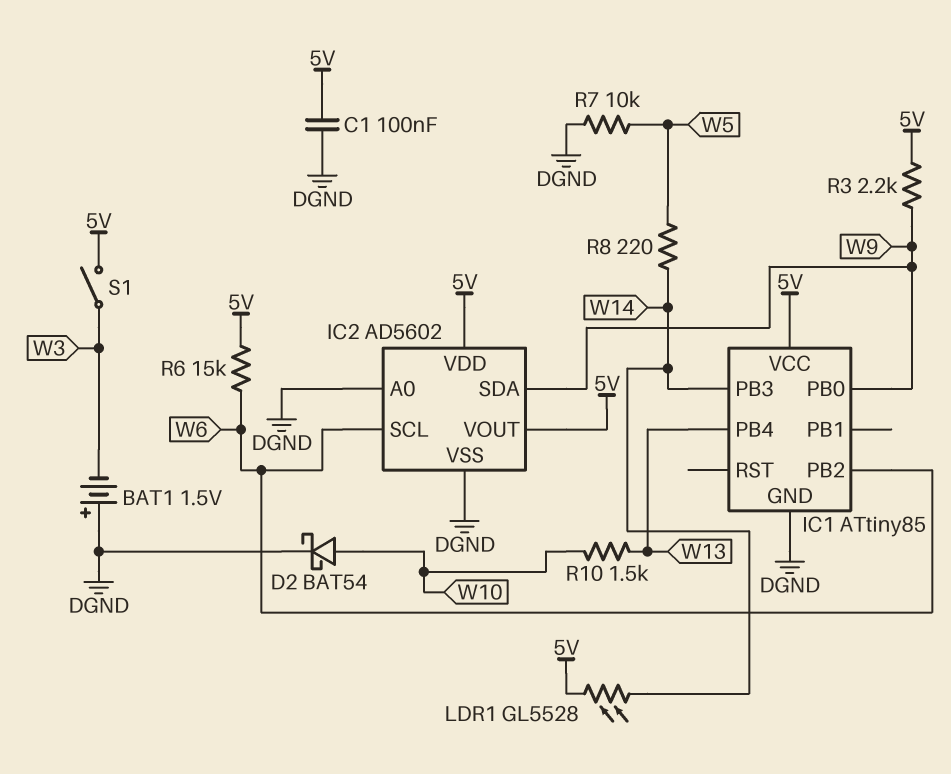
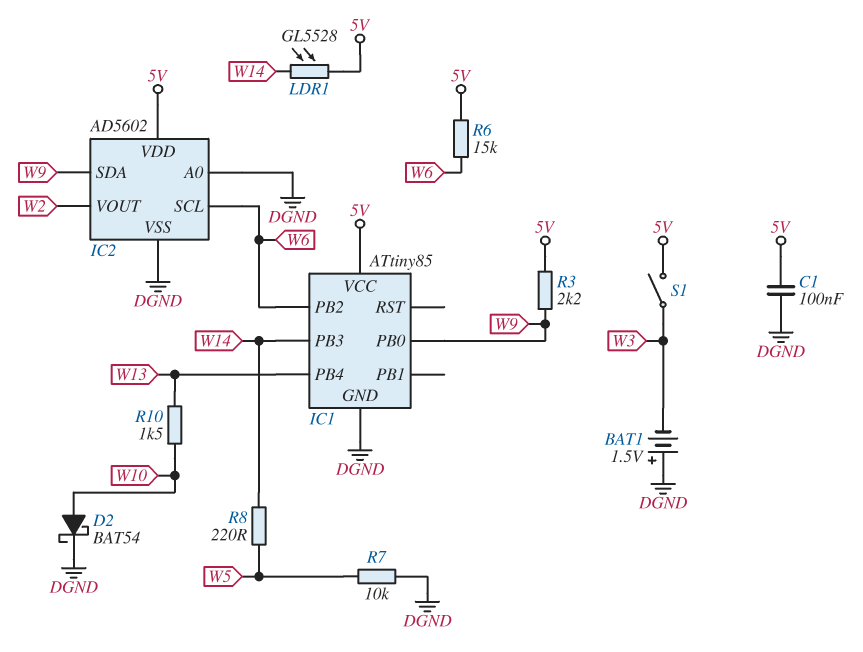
IC2 pin VOUT: 5V -> W2

